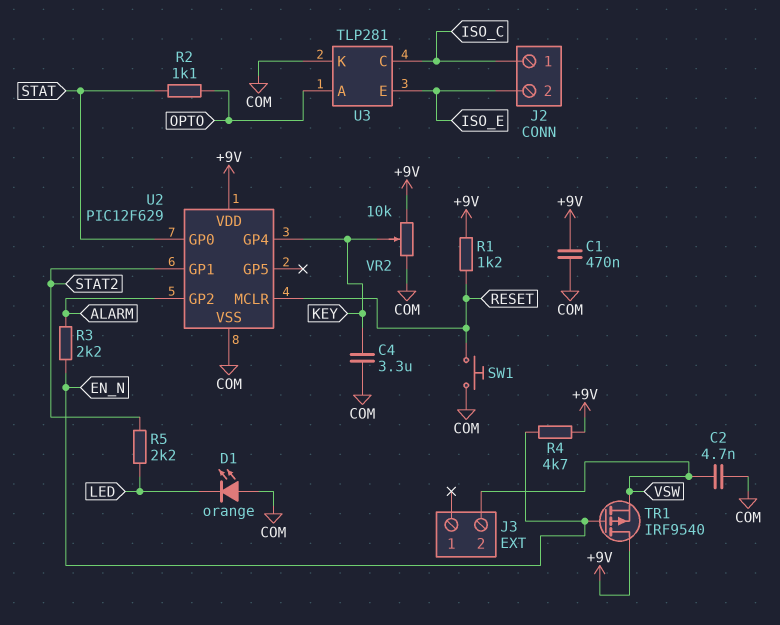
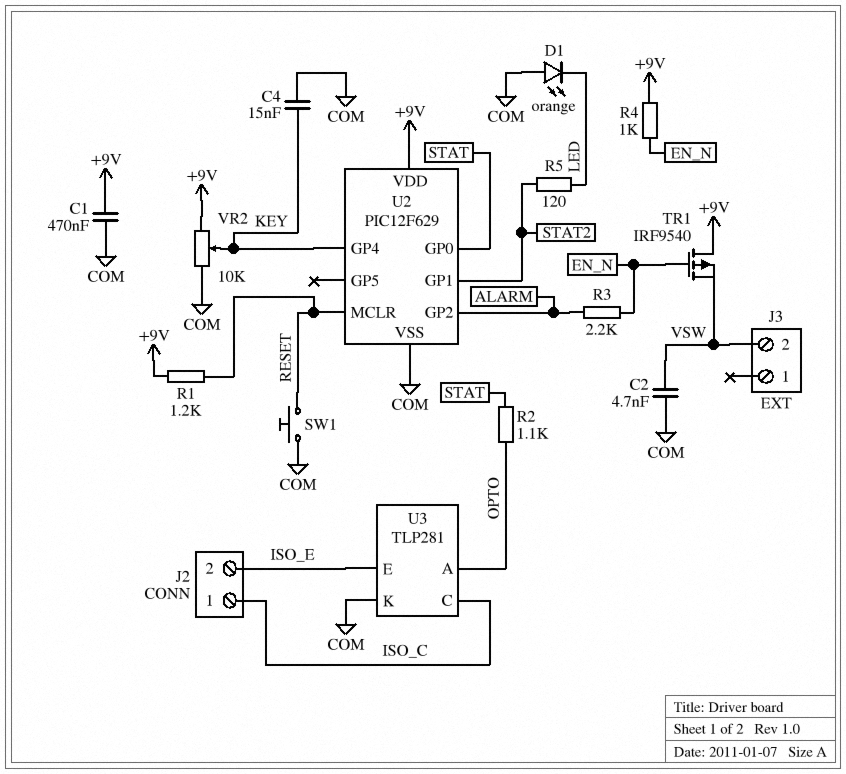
C4: 3.3uF (COM, KEY) -> 15nF (COM, KEY)
R4: 4.7k (+9V, EN_N) -> 1k (+9V, EN_N)
R5: 2.2k (LED, STAT2) -> 120 (LED, STAT2)

